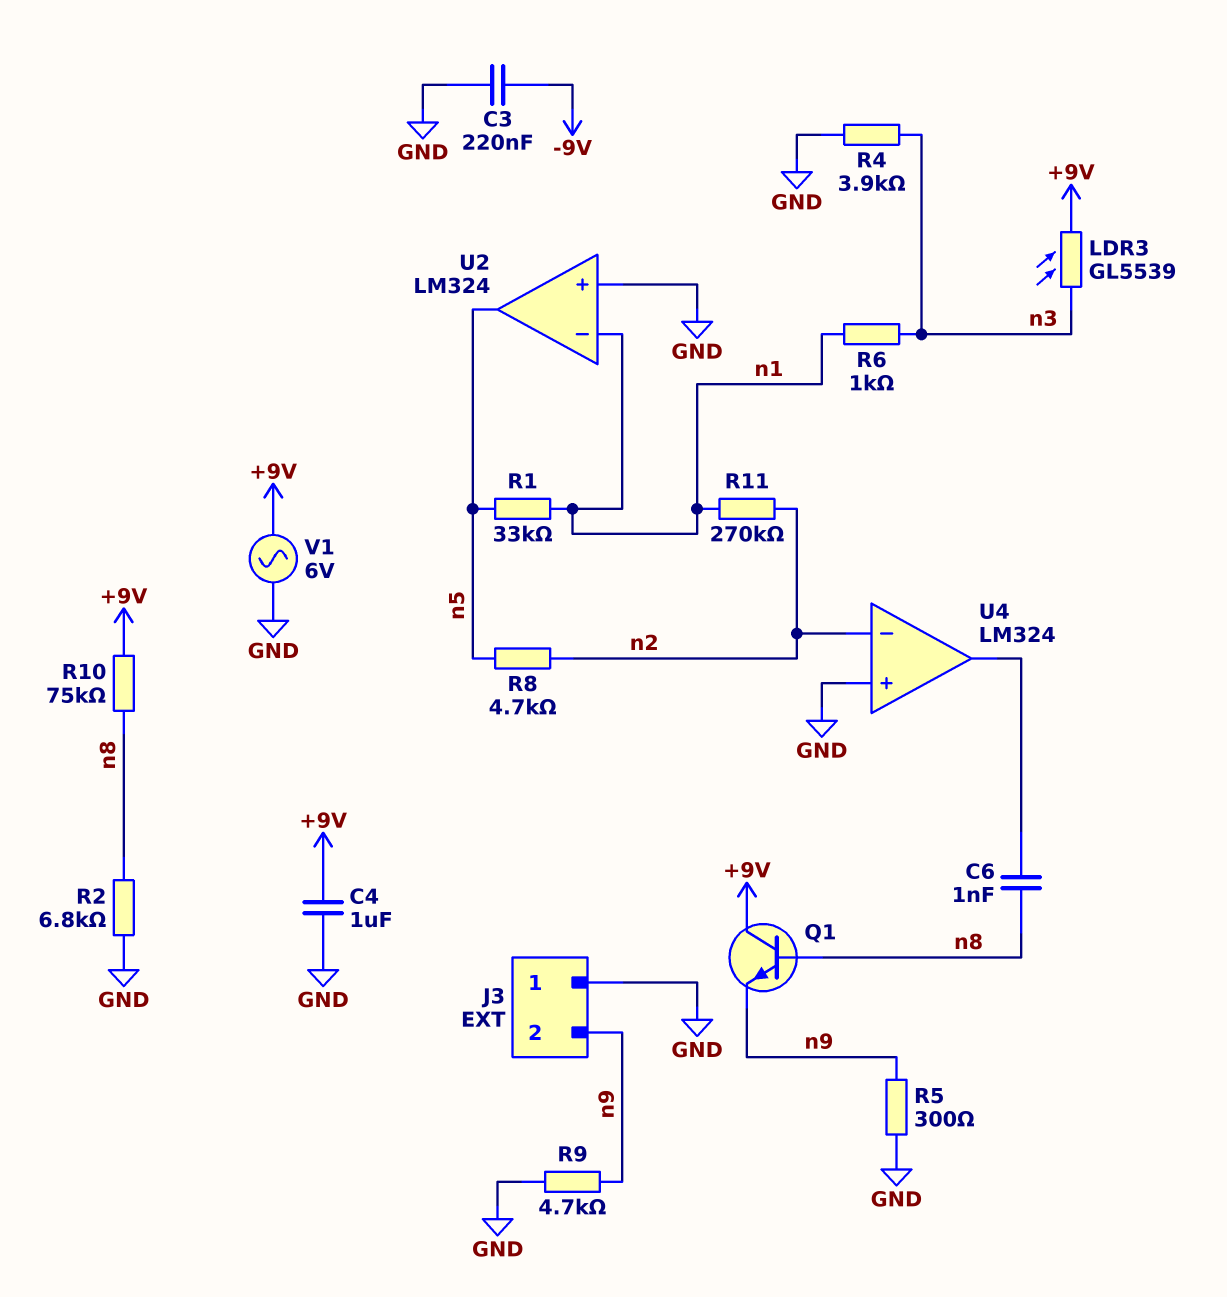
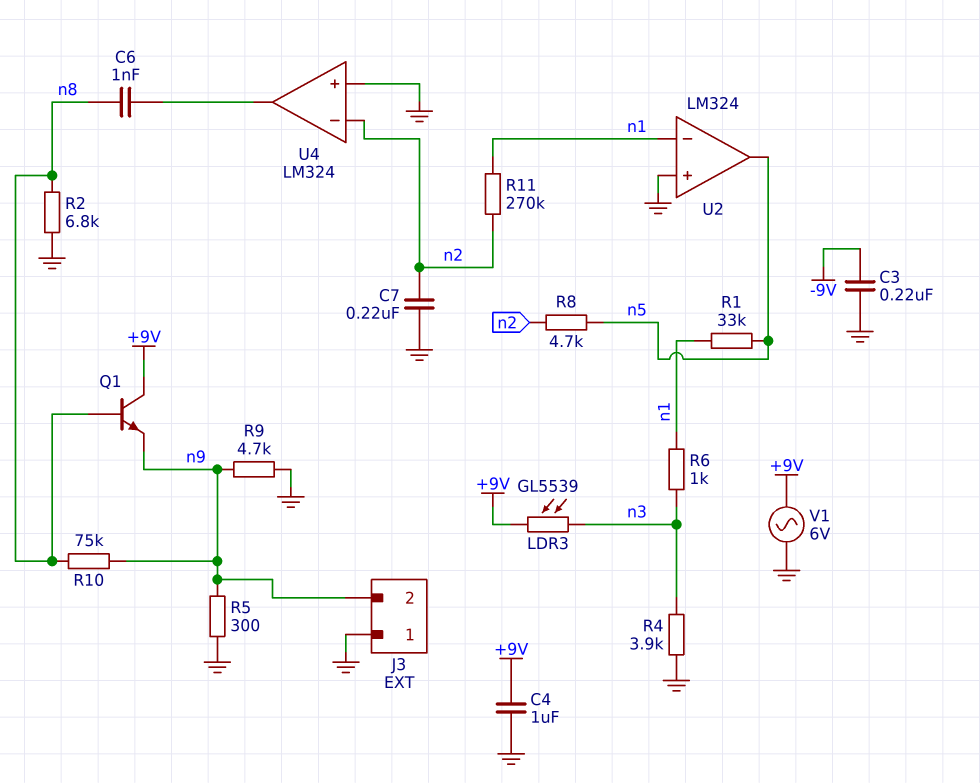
C7: none -> 220nF (GND, n2)
R10: 75k (+9V, n8) -> 75k (n8, n9)

